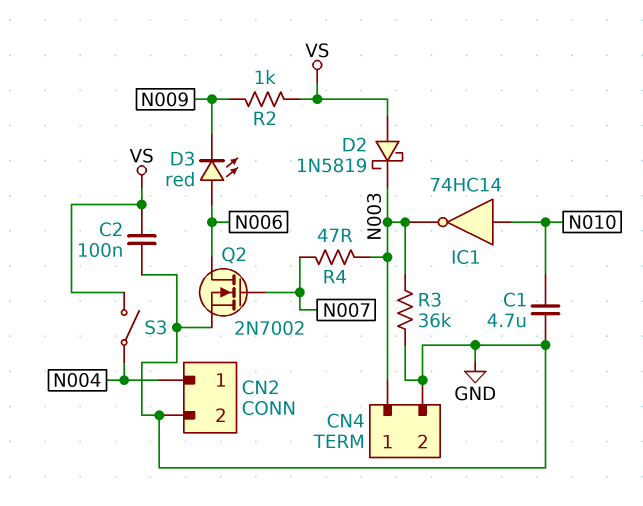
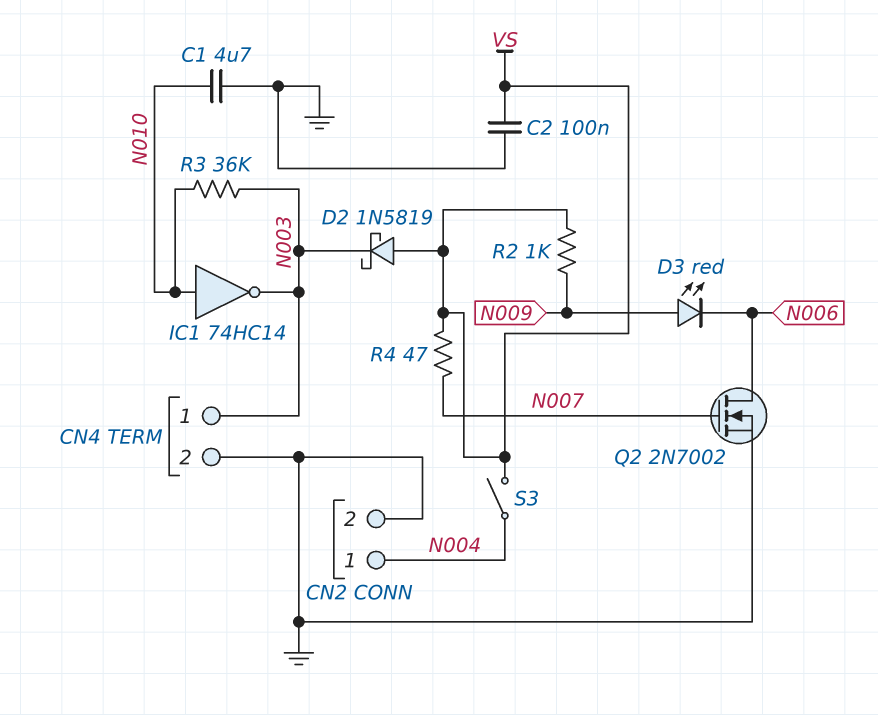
D3: LED red (A N006, K N009) -> LED red (A N009, K N006)
R3: 36k (GND, N003) -> 36k (N003, N010)
R4: 47 (N003, N007) -> 47 (N007, VS)

